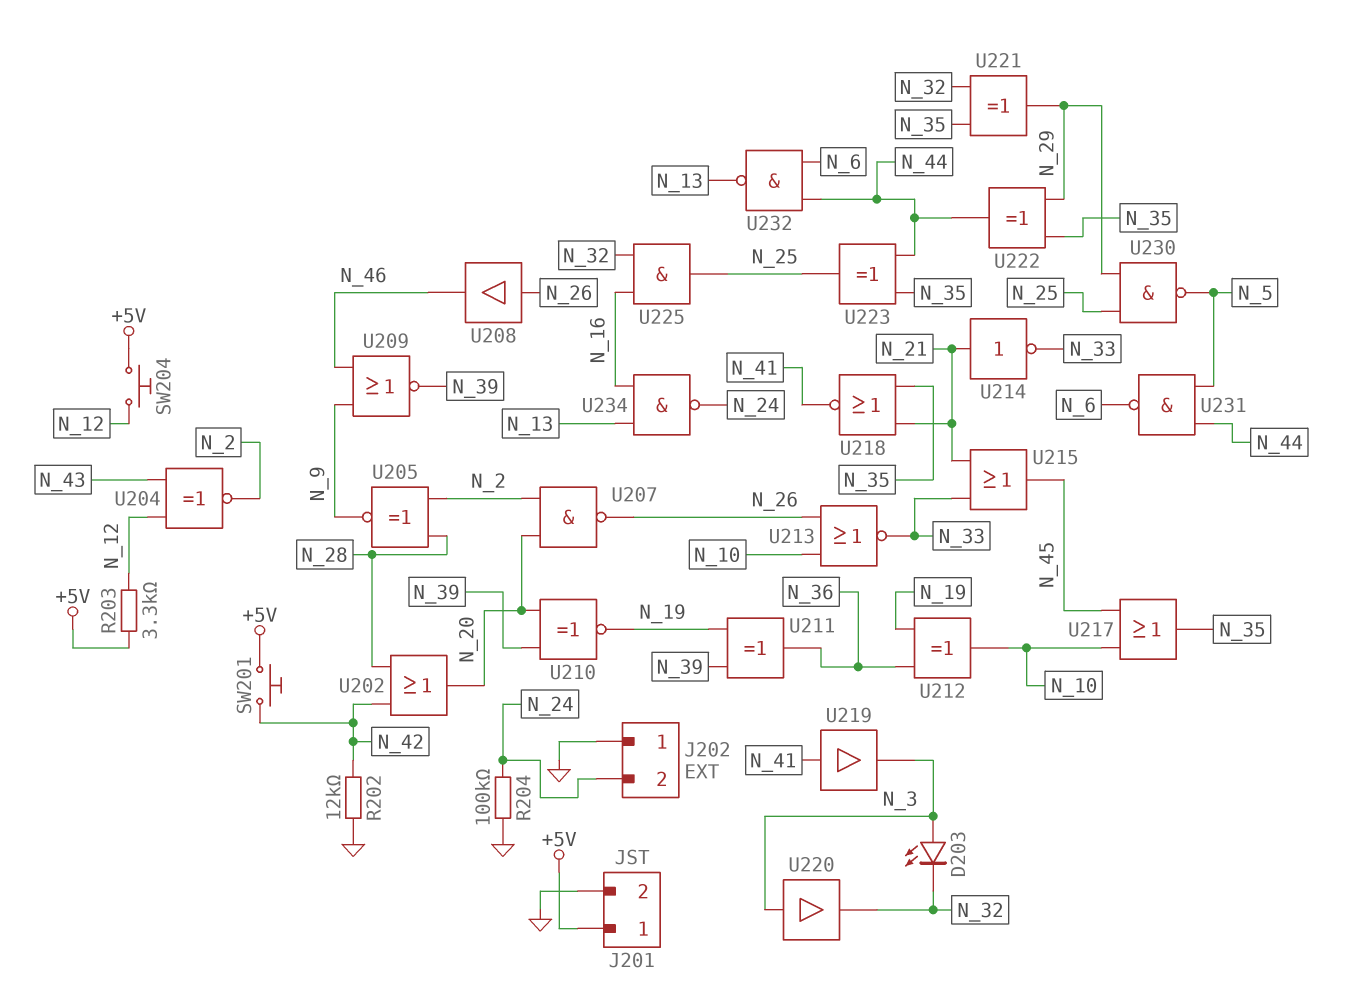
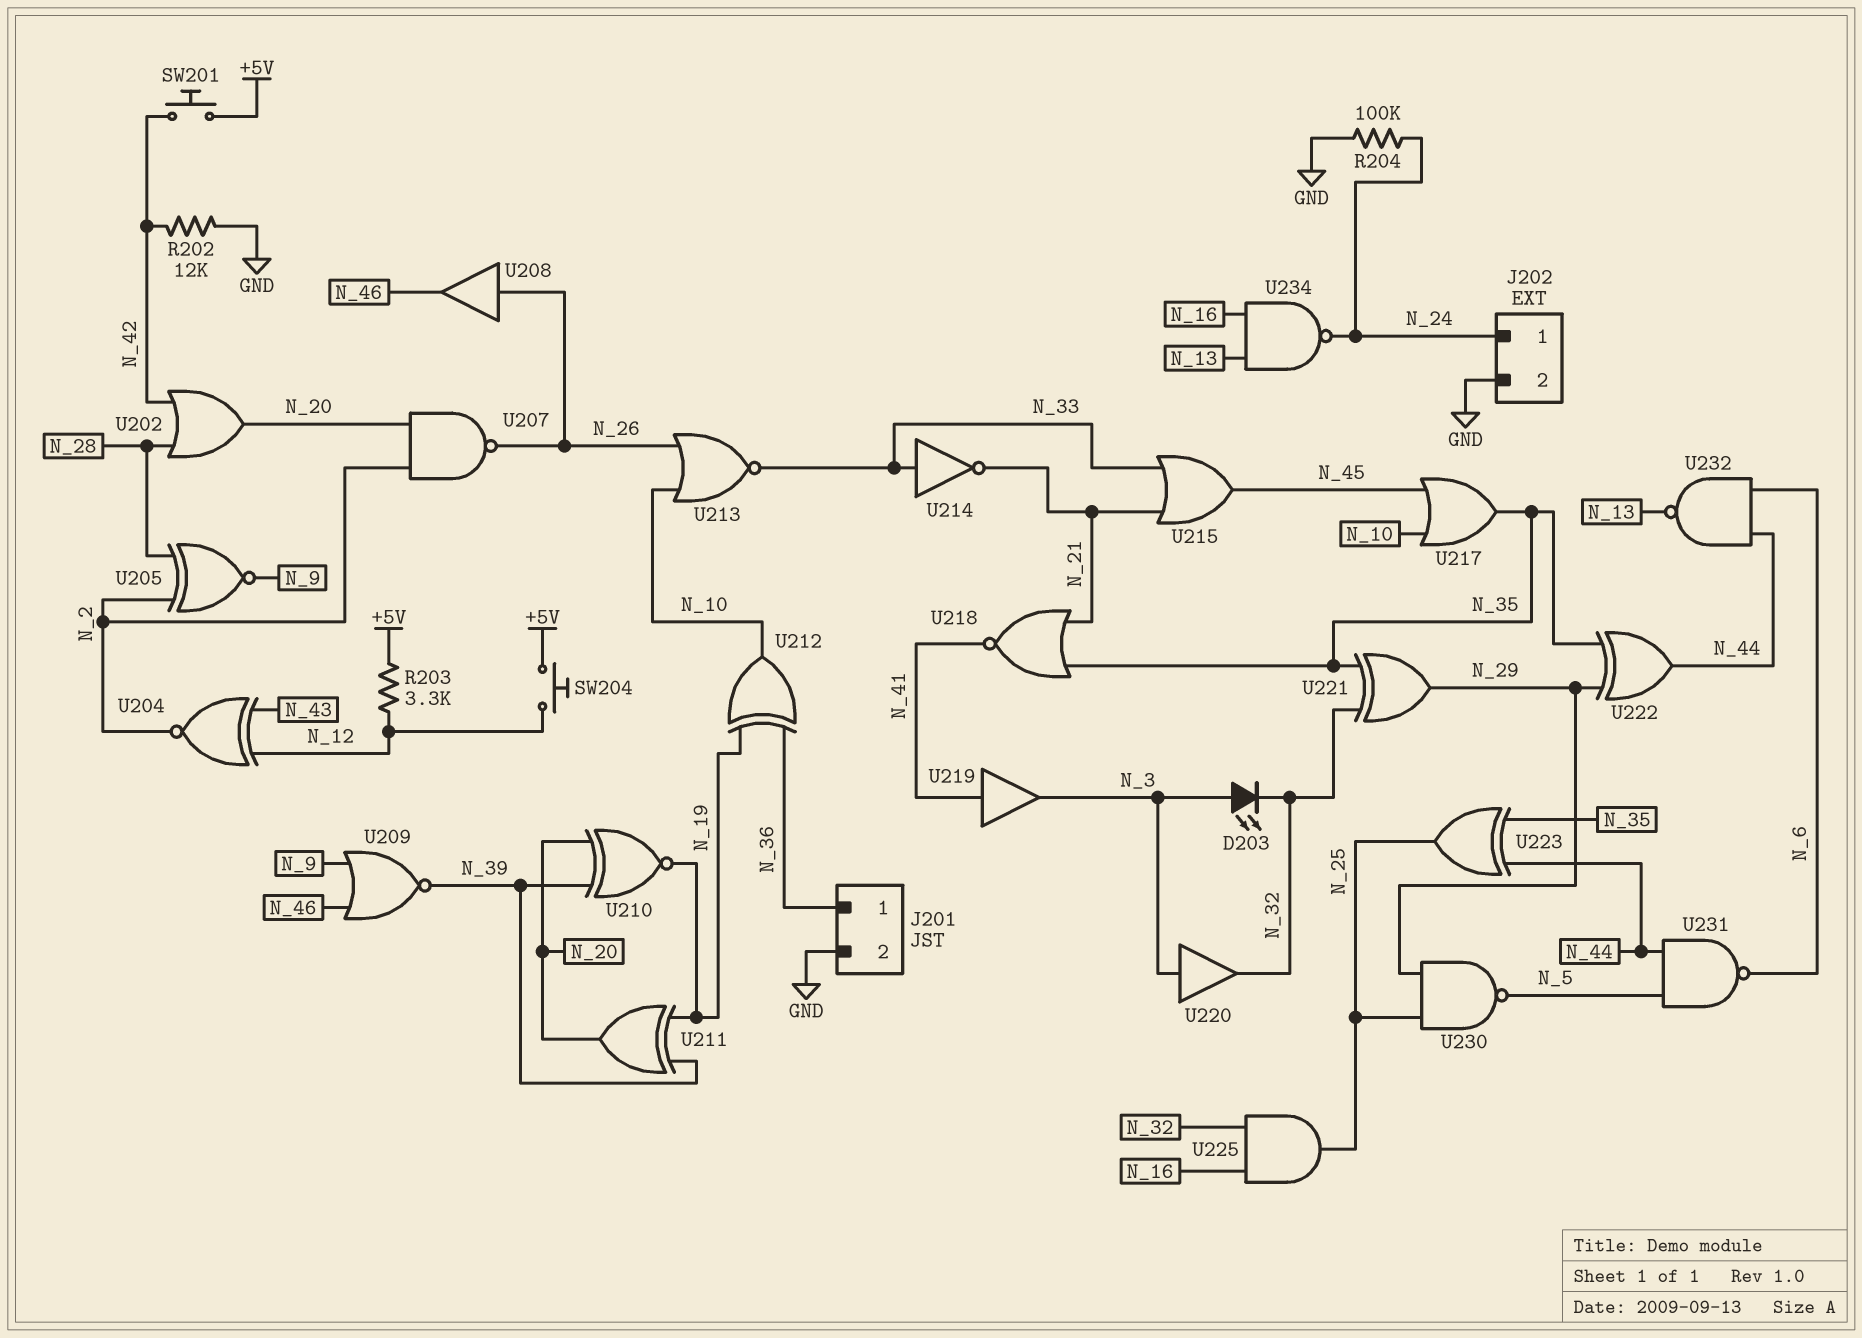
J201 pin 1: +5V -> N_36
J202 pin 1: GND -> N_24
J202 pin 2: N_24 -> GND
U211: XOR (in N_19, in N_39, out N_36) -> XOR (in N_19, in N_39, out N_20)
U214: NOT (in N_21, out N_33) -> NOT (in N_33, out N_21)

